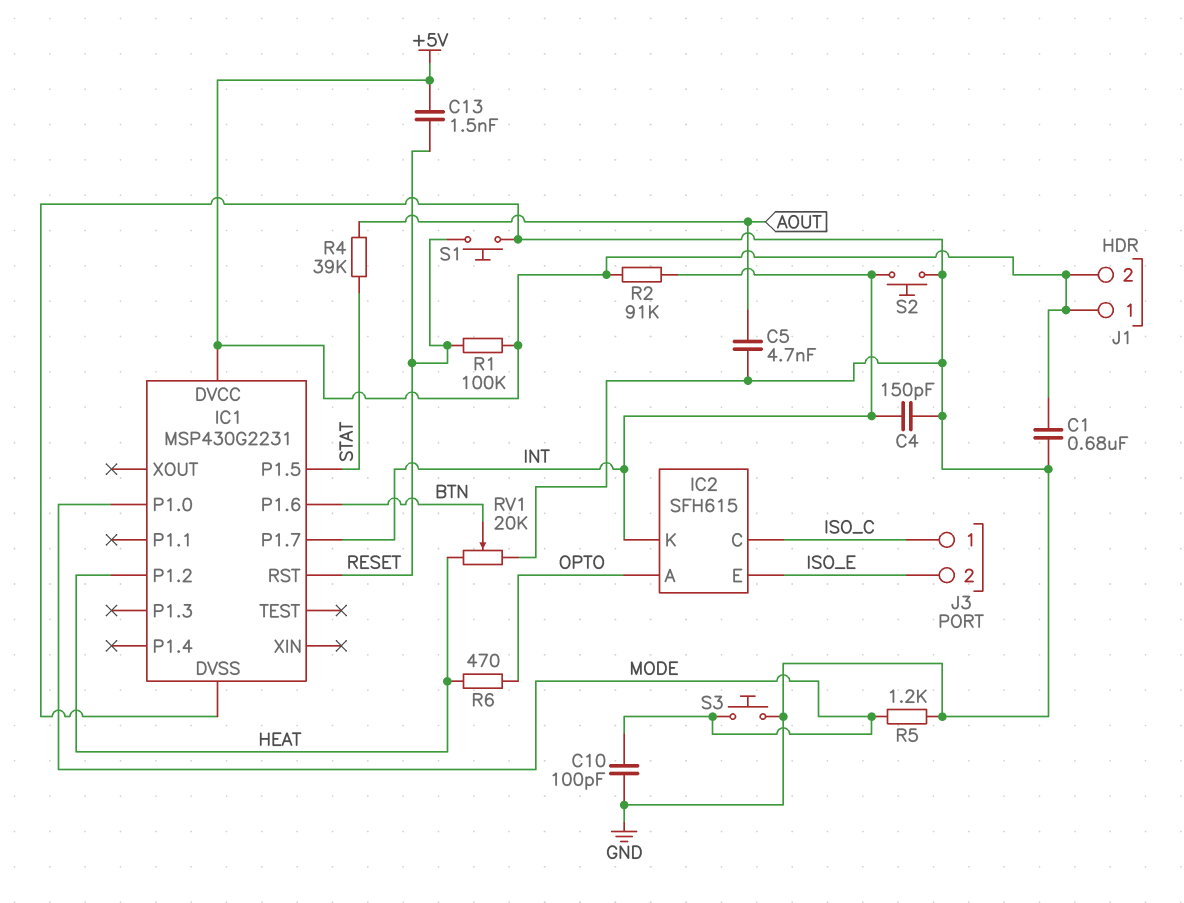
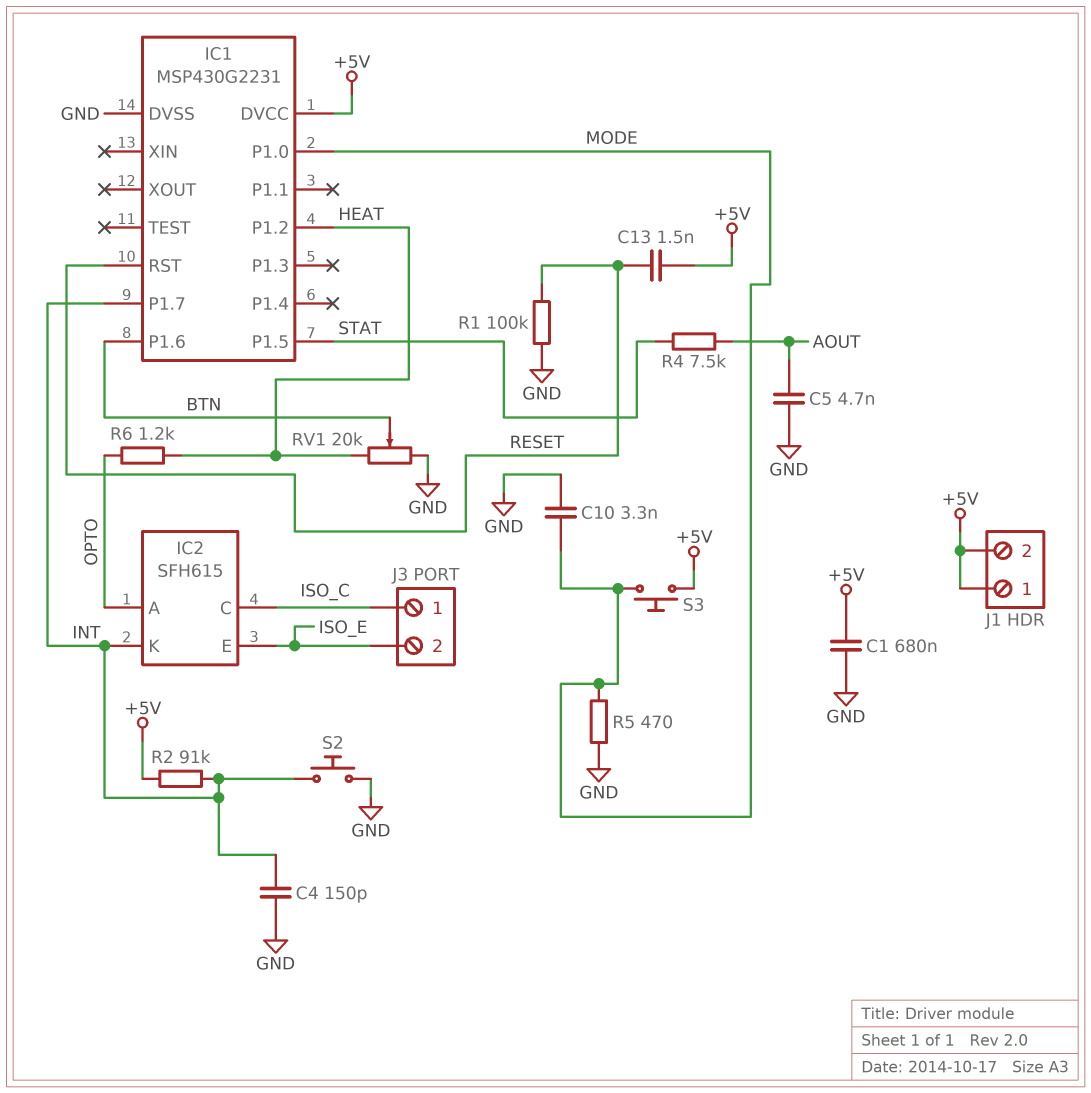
C10: 100pF (GND, MODE) -> 3.3nF (GND, MODE)
R1: 100k (+5V, RESET) -> 100k (GND, RESET)
R4: 39k (AOUT, STAT) -> 7.5k (AOUT, STAT)
R5: 1.2k (GND, MODE) -> 470 (GND, MODE)
R6: 470 (HEAT, OPTO) -> 1.2k (HEAT, OPTO)
S1: button (GND, RESET) -> none
S3: button (GND, MODE) -> button (+5V, MODE)

